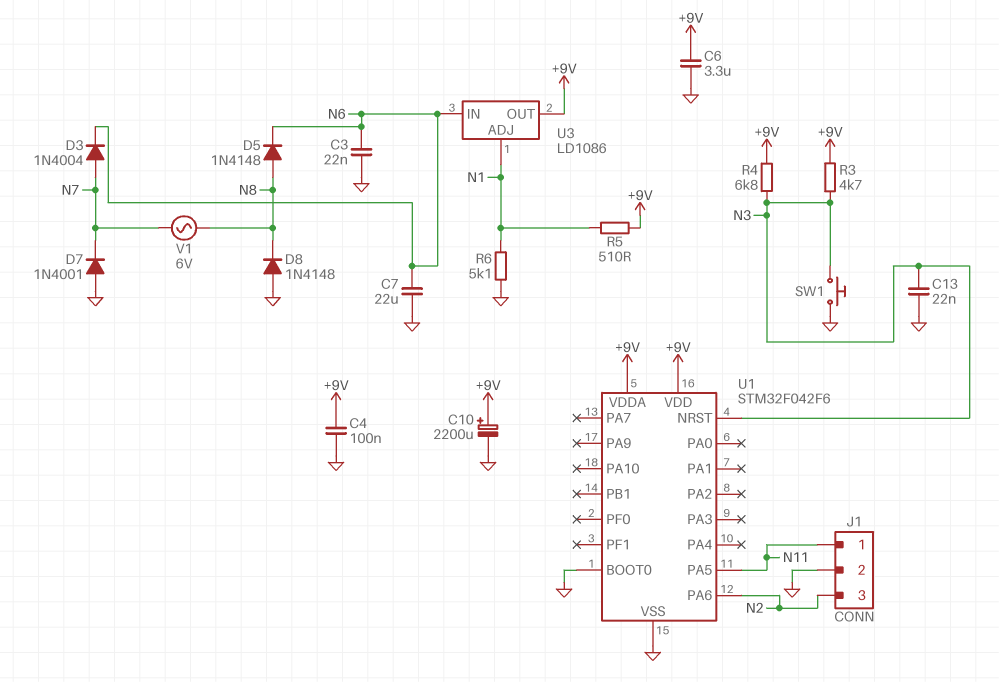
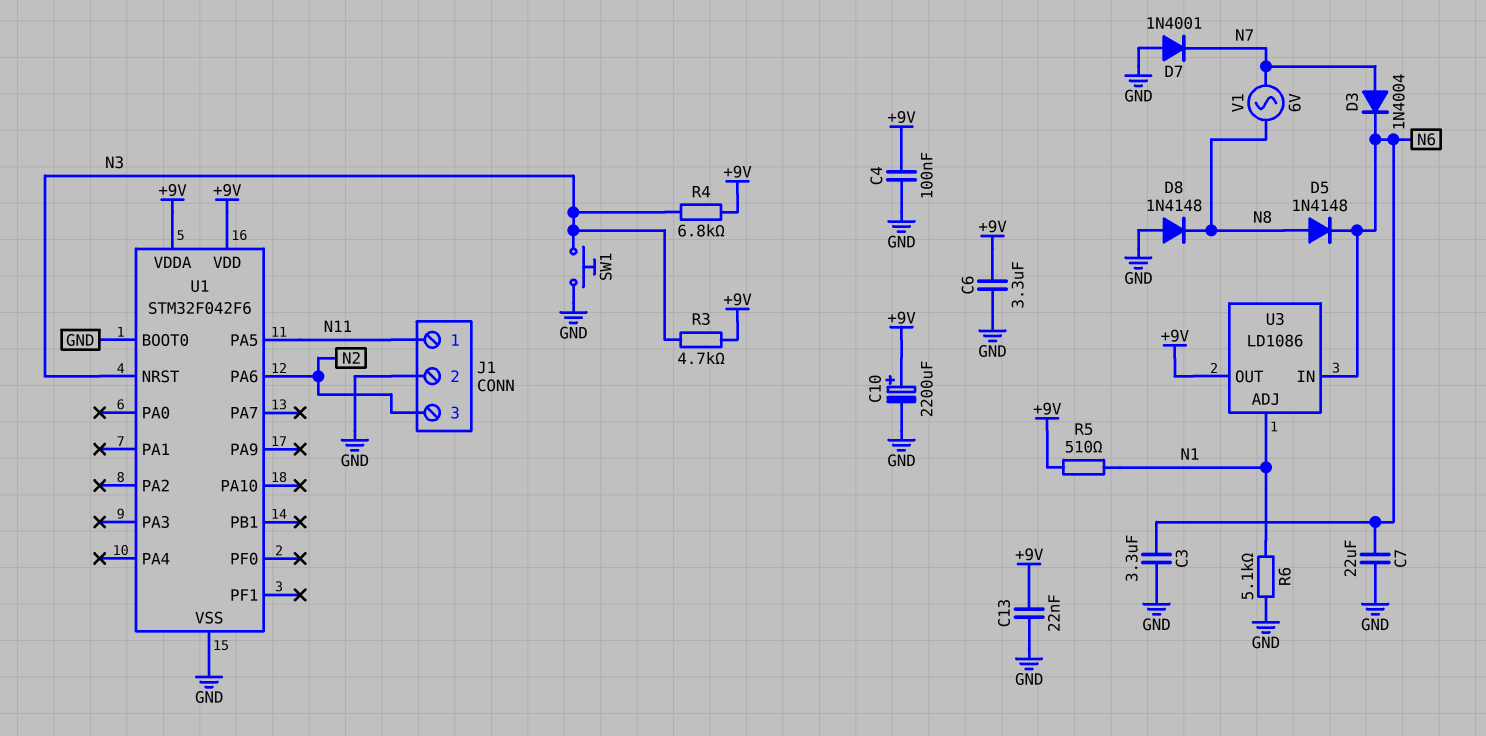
C3: 22nF (GND, N6) -> 3.3uF (GND, N6)
C13: 22nF (GND, N3) -> 22nF (+9V, GND)

